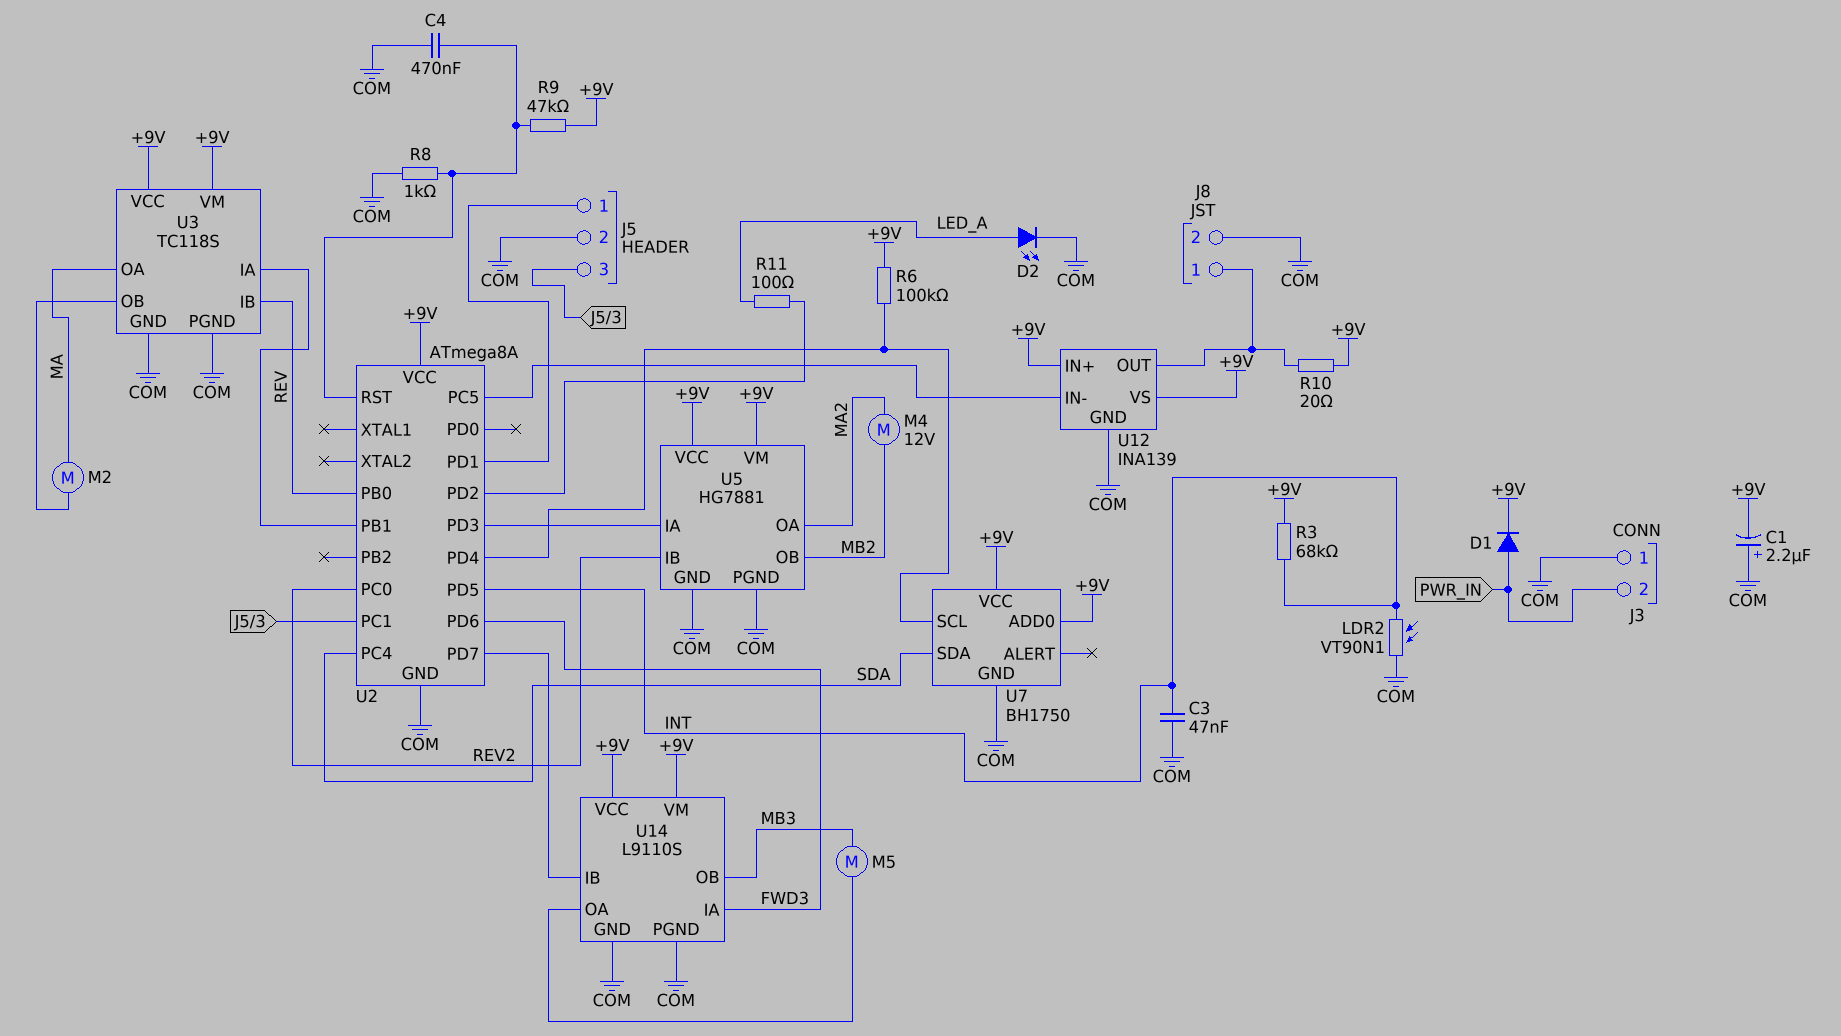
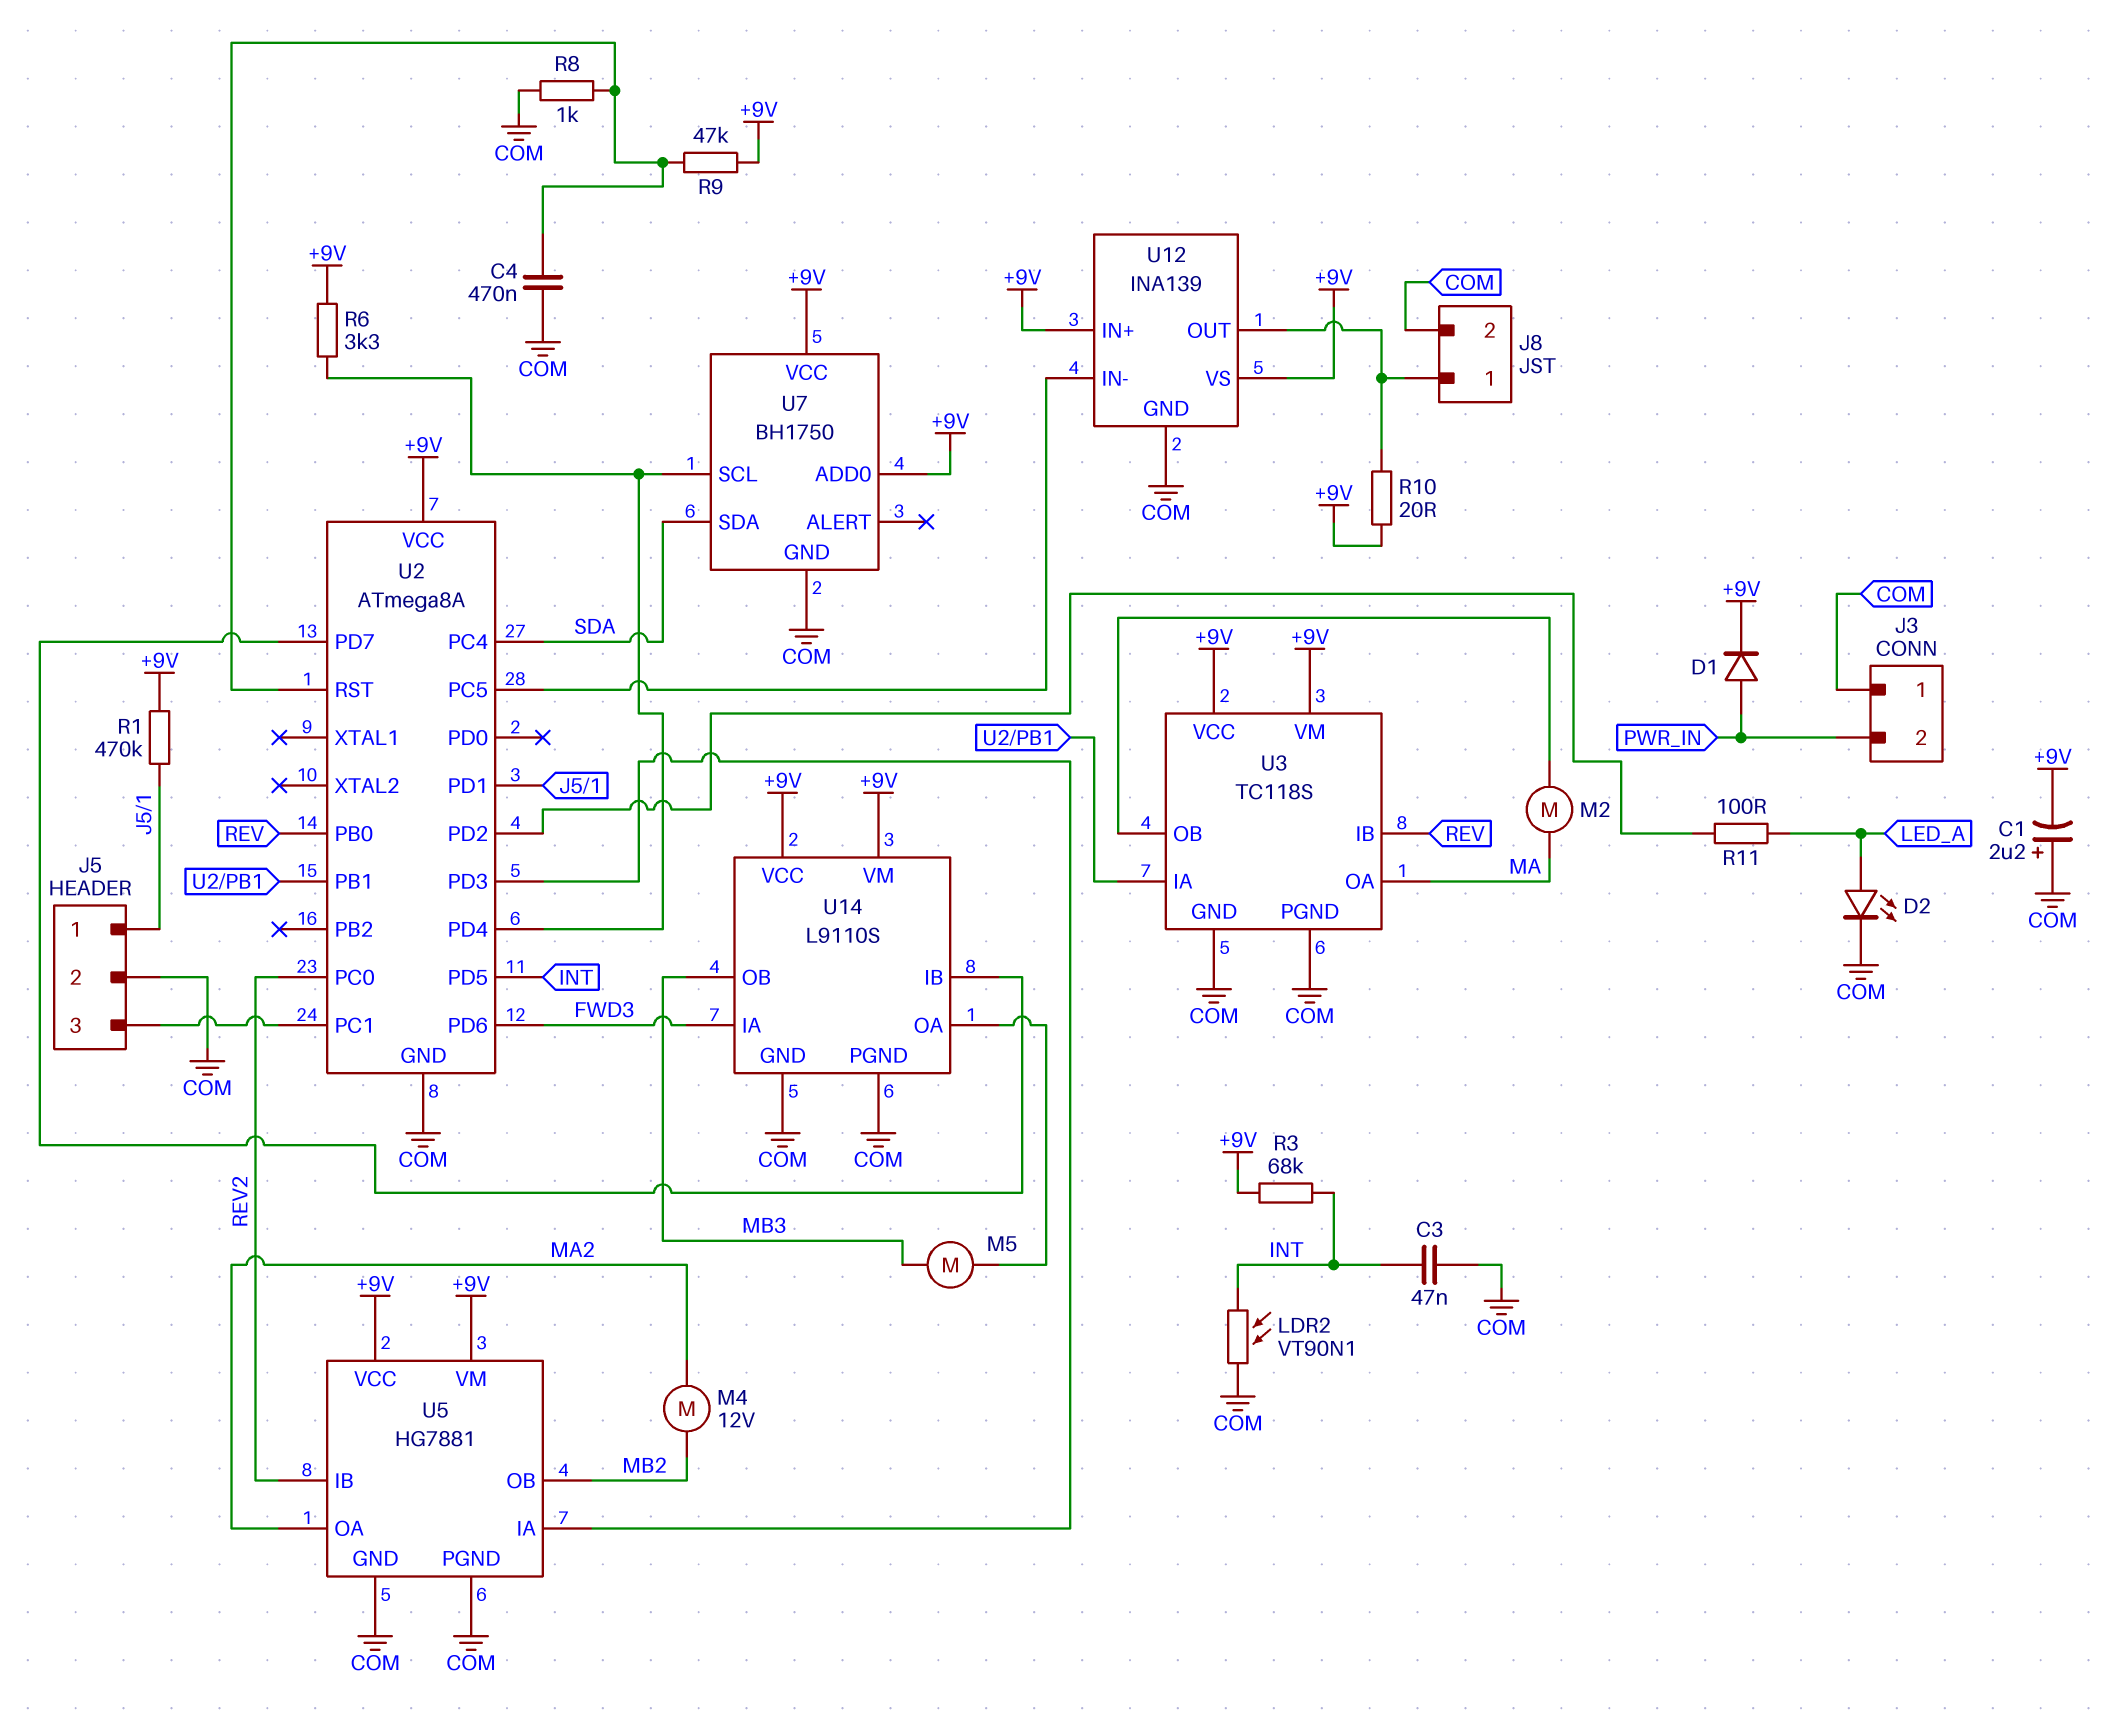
R1: none -> 470k (+9V, J5/1)
R6: 100k (+9V, U2/PD4) -> 3.3k (+9V, U2/PD4)

